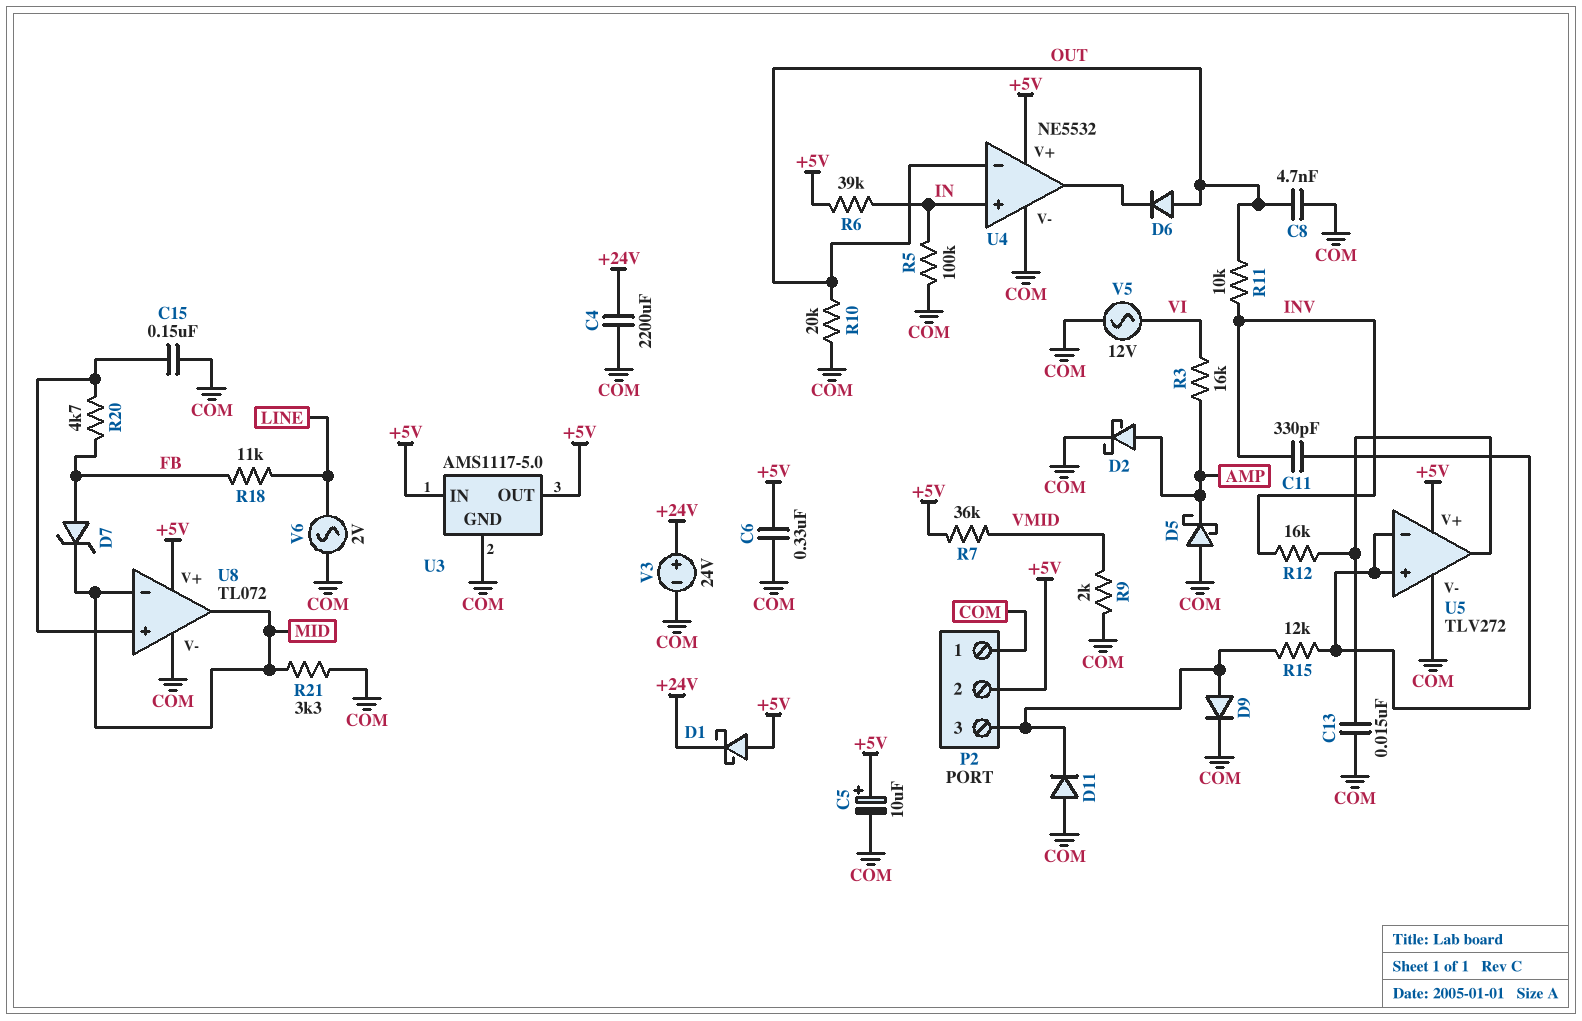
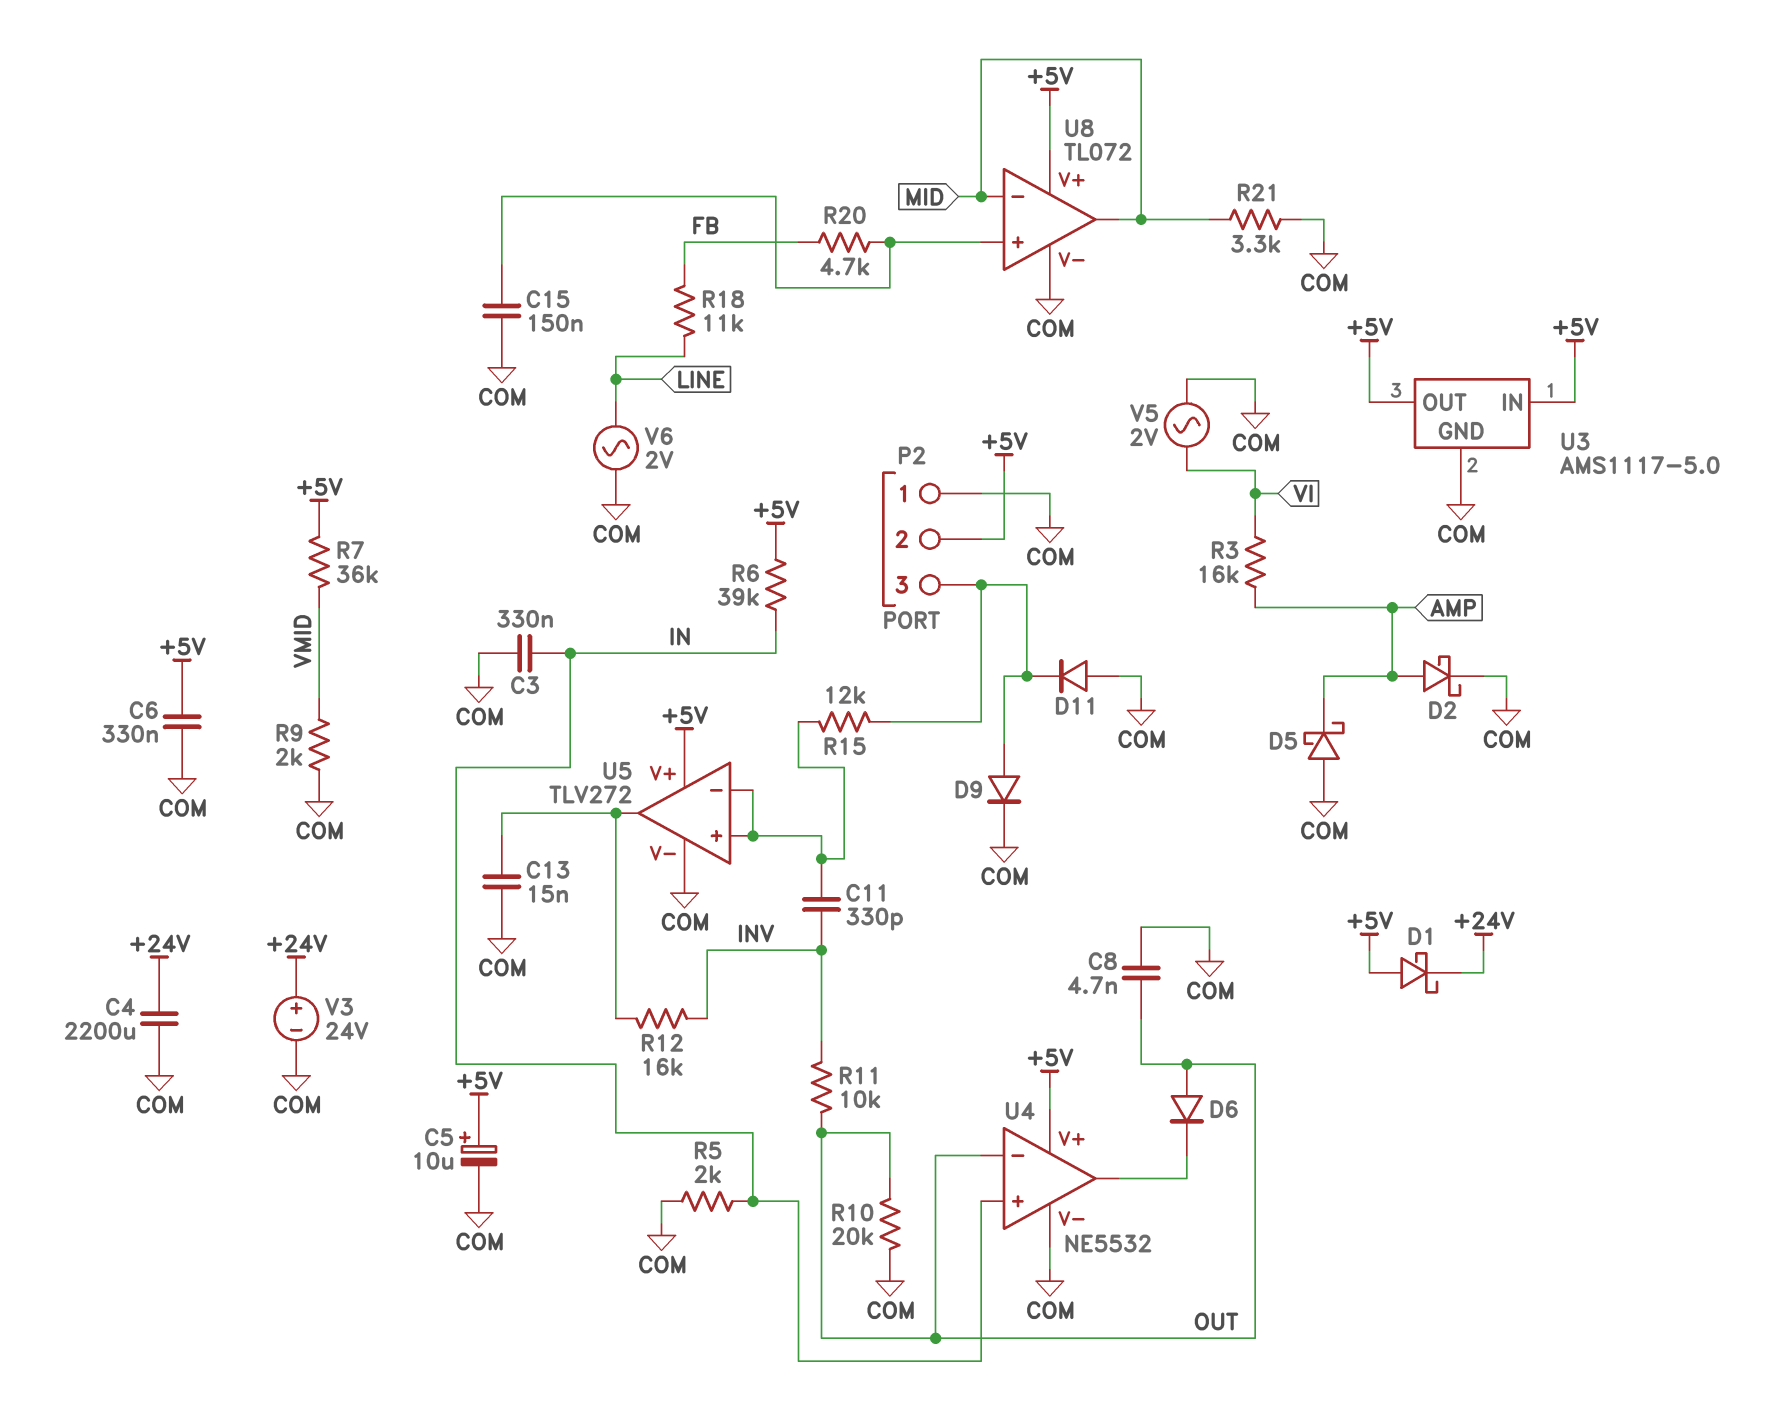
C3: none -> 330nF (COM, IN)
D7: zener (A FB, K MID) -> none
R5: 100k (COM, IN) -> 2k (COM, IN)
V5: AC 12V (COM, VI) -> AC 2V (COM, VI)

